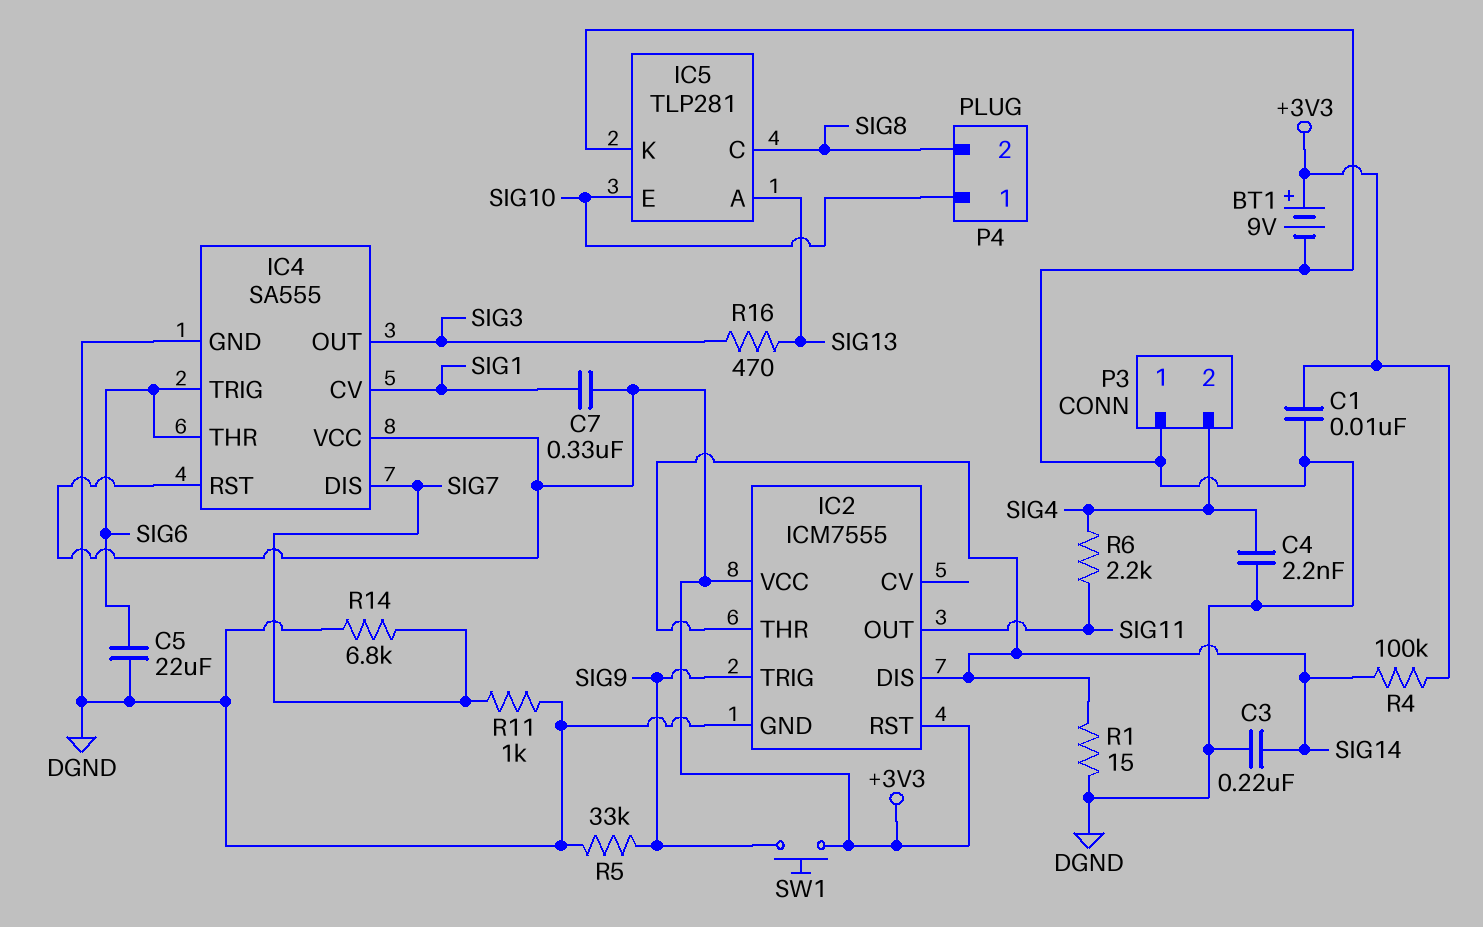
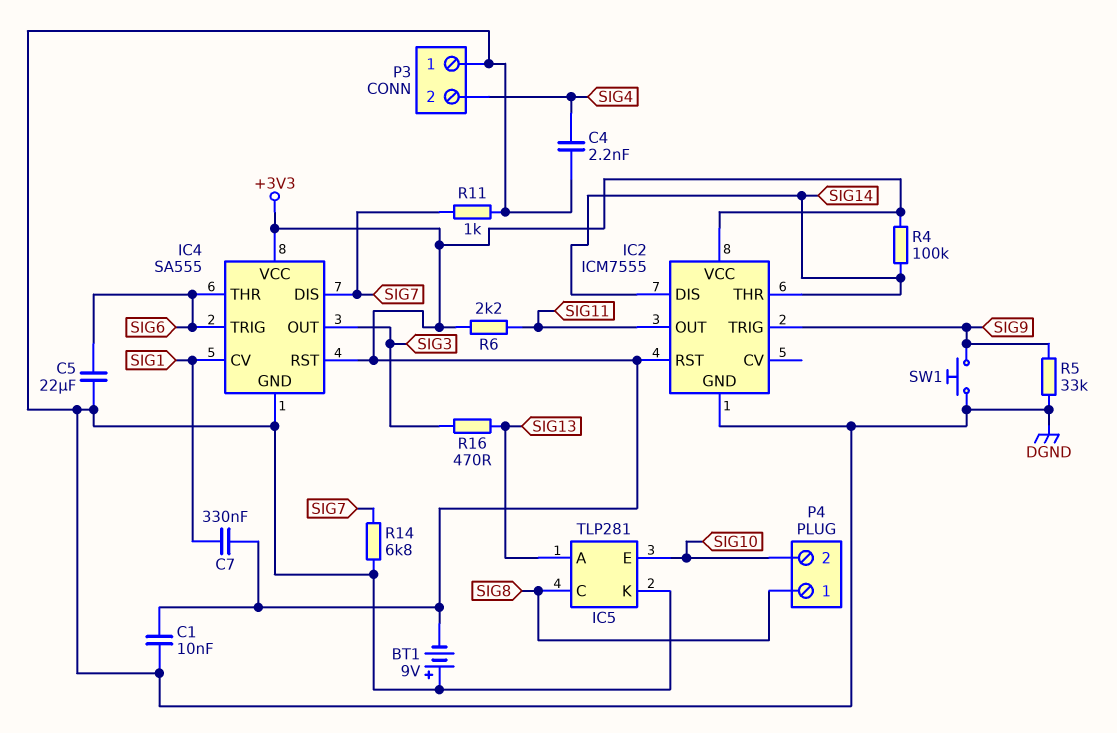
BT1: 9V (plus +3V3, minus DGND) -> 9V (plus DGND, minus +3V3)
C3: 220nF (DGND, SIG14) -> none
P4 pin 1: SIG10 -> SIG8
P4 pin 2: SIG8 -> SIG10
R1: 15 (DGND, SIG14) -> none
R6: 2.2k (SIG4, SIG11) -> 2.2k (+3V3, SIG11)
SW1: button (+3V3, SIG9) -> button (DGND, SIG9)

